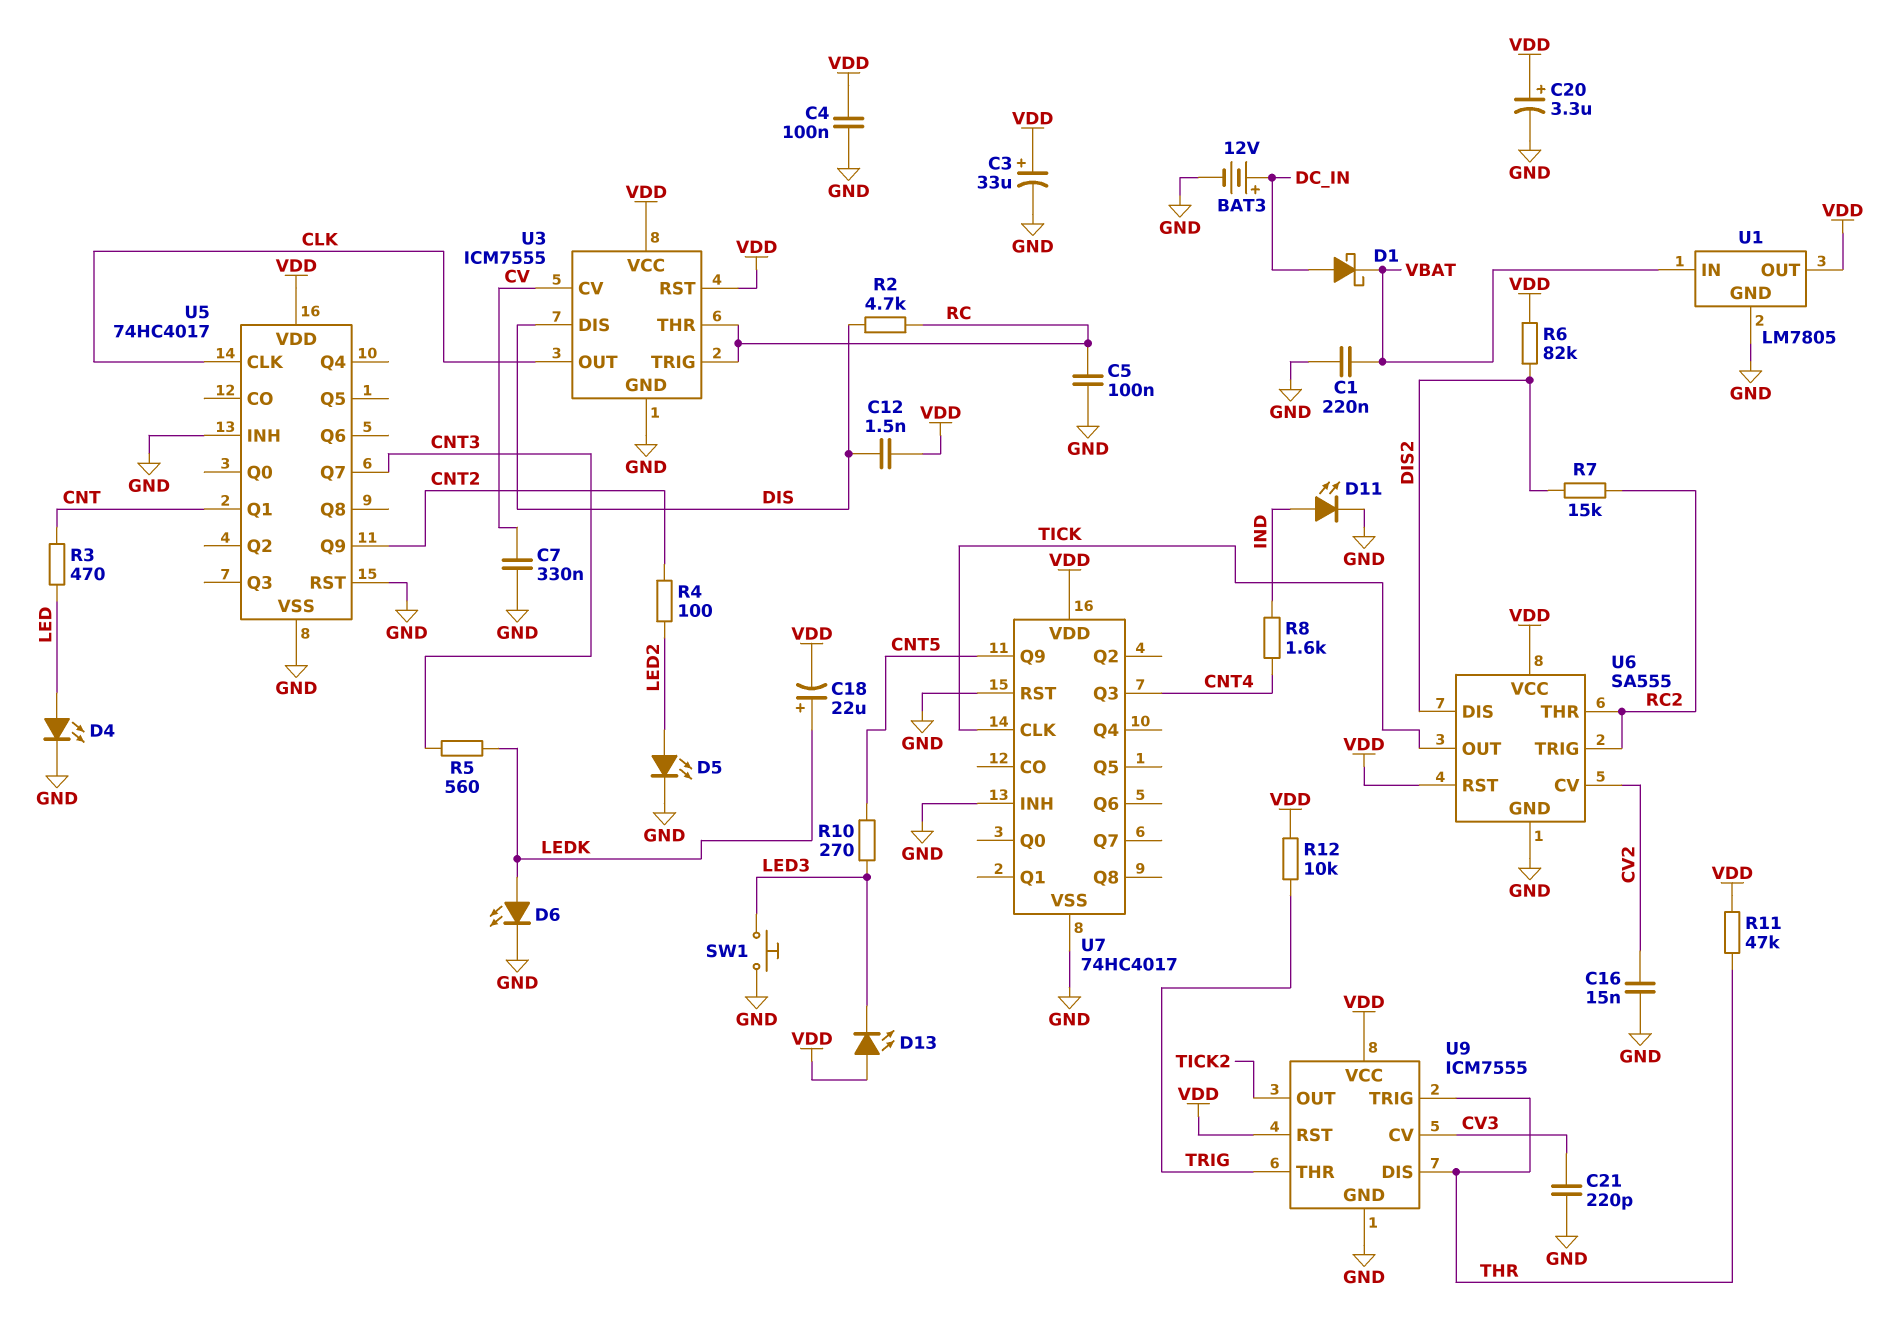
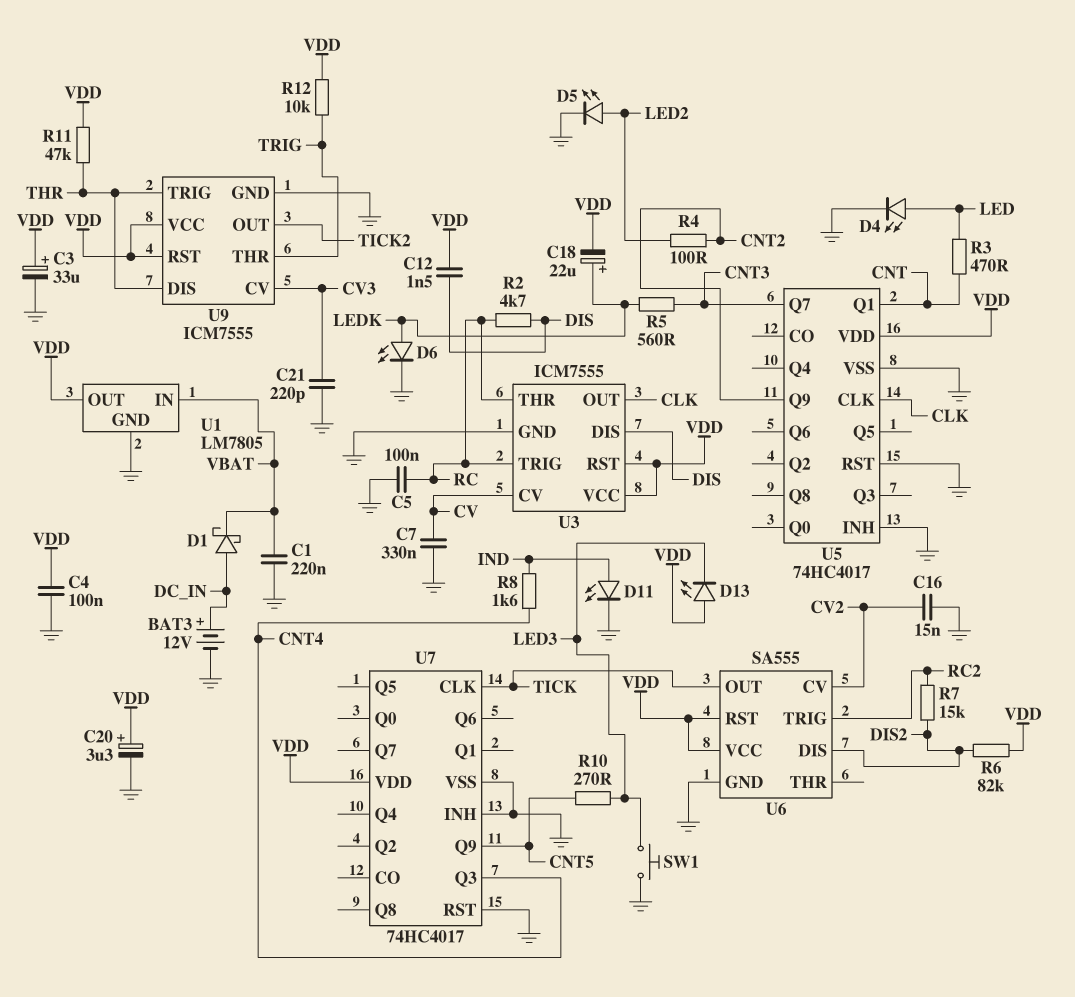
U6 pin THR: RC2 -> none

